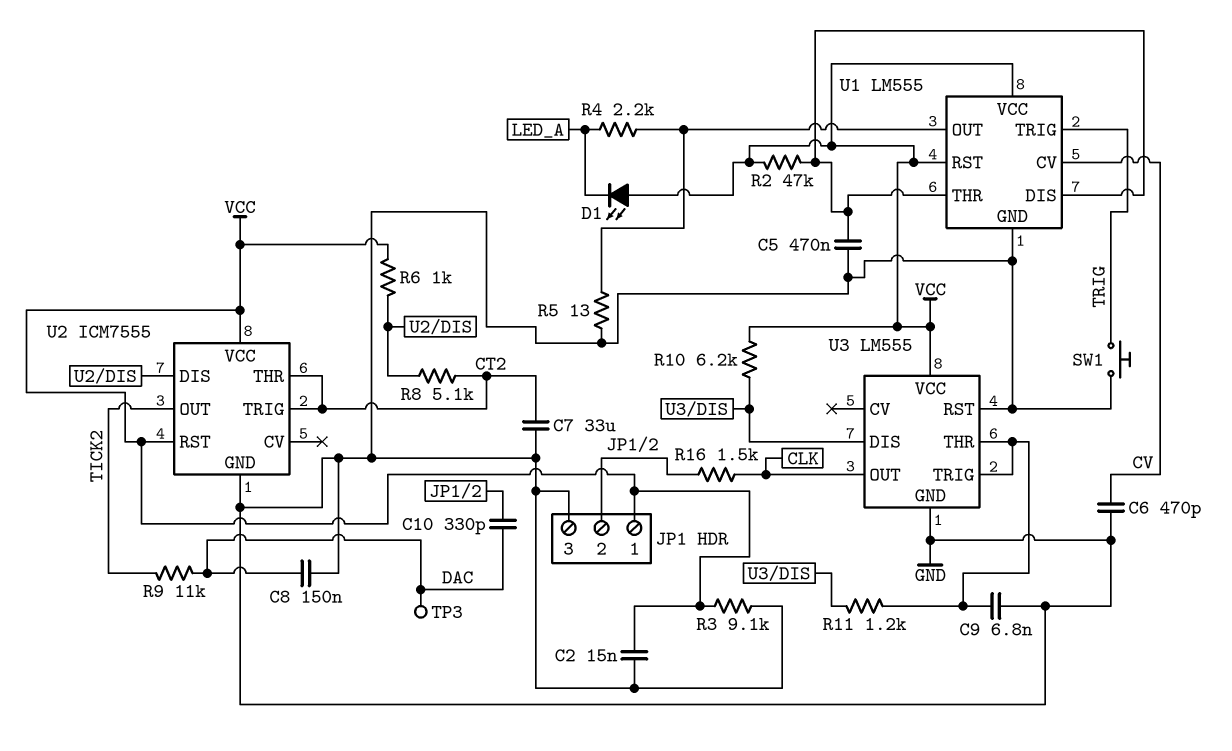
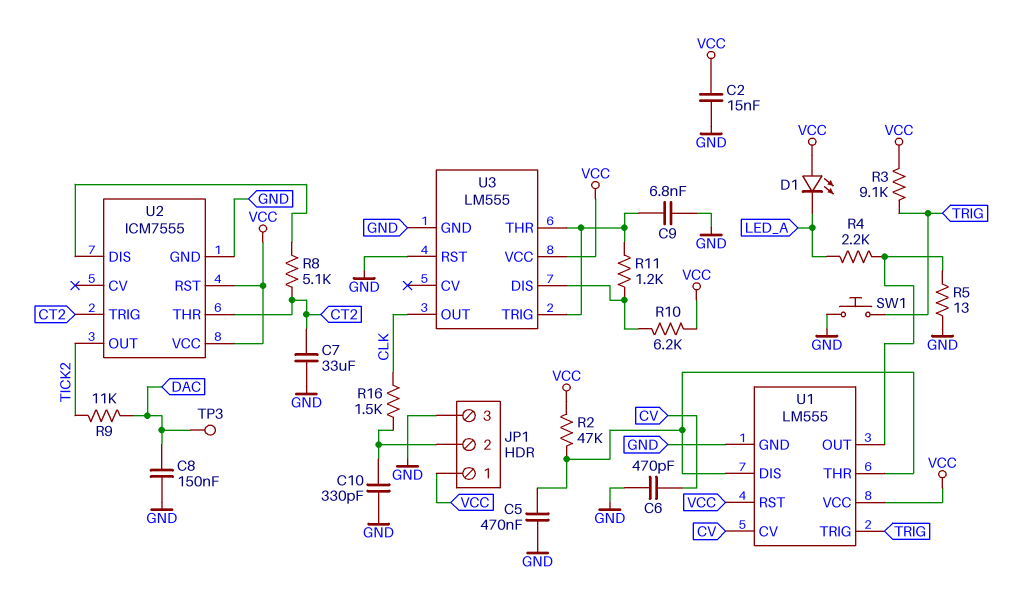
C10: 330pF (DAC, JP1/2) -> 330pF (GND, JP1/2)
R3: 9.1k (GND, VCC) -> 9.1k (TRIG, VCC)
R6: 1k (U2/DIS, VCC) -> none

